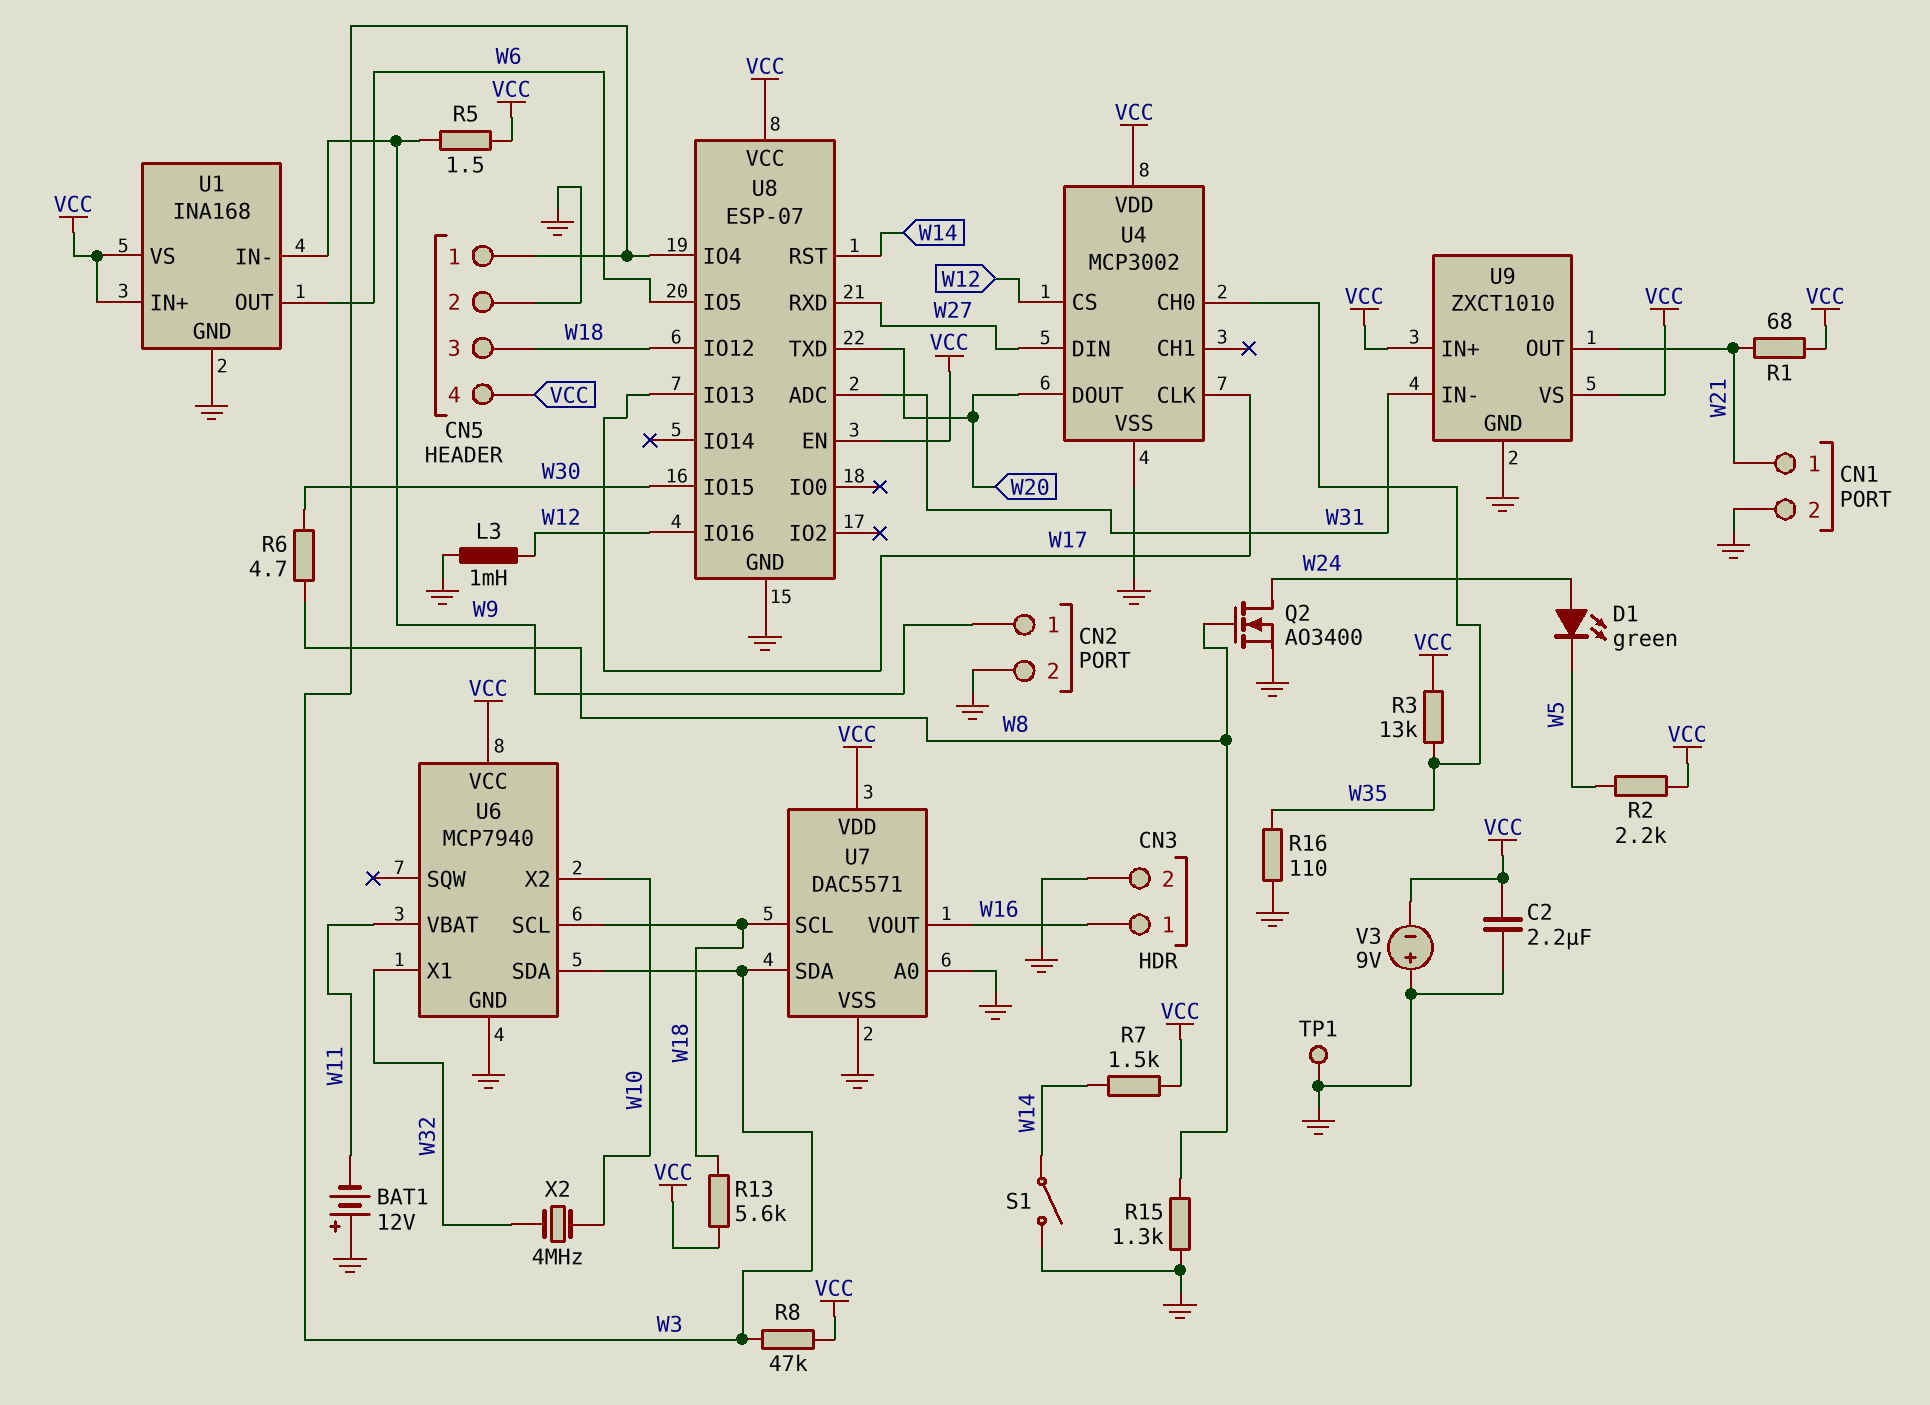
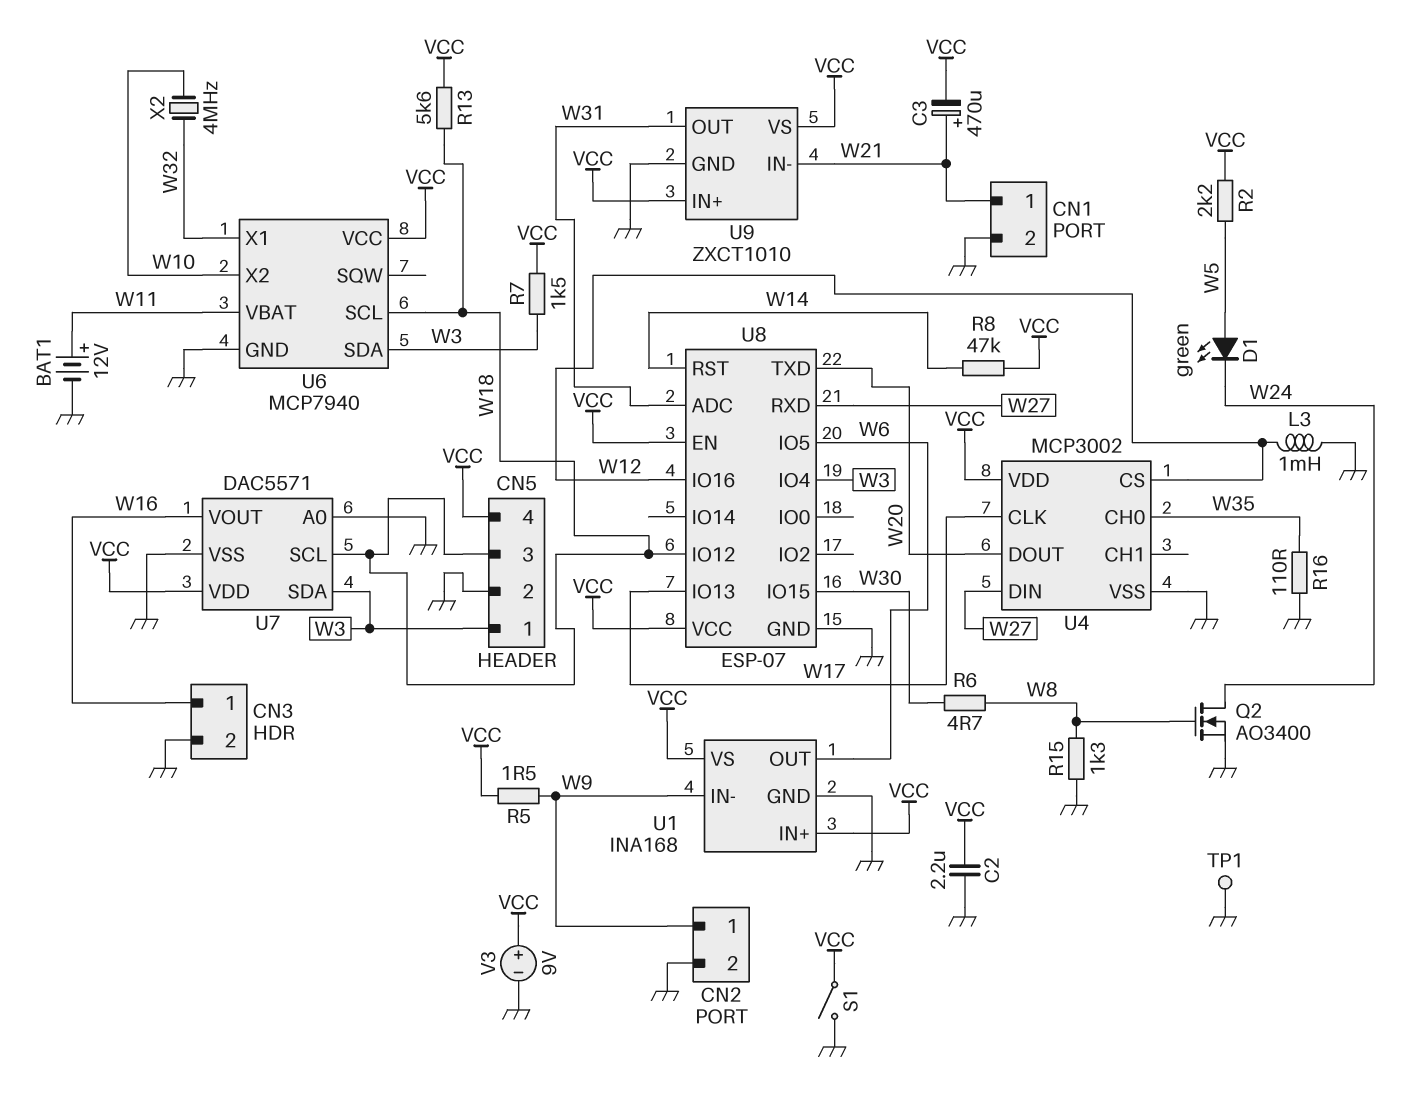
BAT1: 12V (plus GND, minus W11) -> 12V (plus W11, minus GND)
C3: none -> 470uF (plus W21, minus VCC)
D1: LED green (A W24, K W5) -> LED green (A W5, K W24)
R1: 68 (VCC, W21) -> none
R3: 13k (VCC, W35) -> none
R7: 1.5k (VCC, W14) -> 1.5k (VCC, W3)
R8: 47k (VCC, W3) -> 47k (VCC, W14)
S1: switch (GND, W14) -> switch (GND, VCC)
U9 pin IN-: W31 -> W21
U9 pin OUT: W21 -> W31
V3: 9V (plus GND, minus VCC) -> 9V (plus VCC, minus GND)

